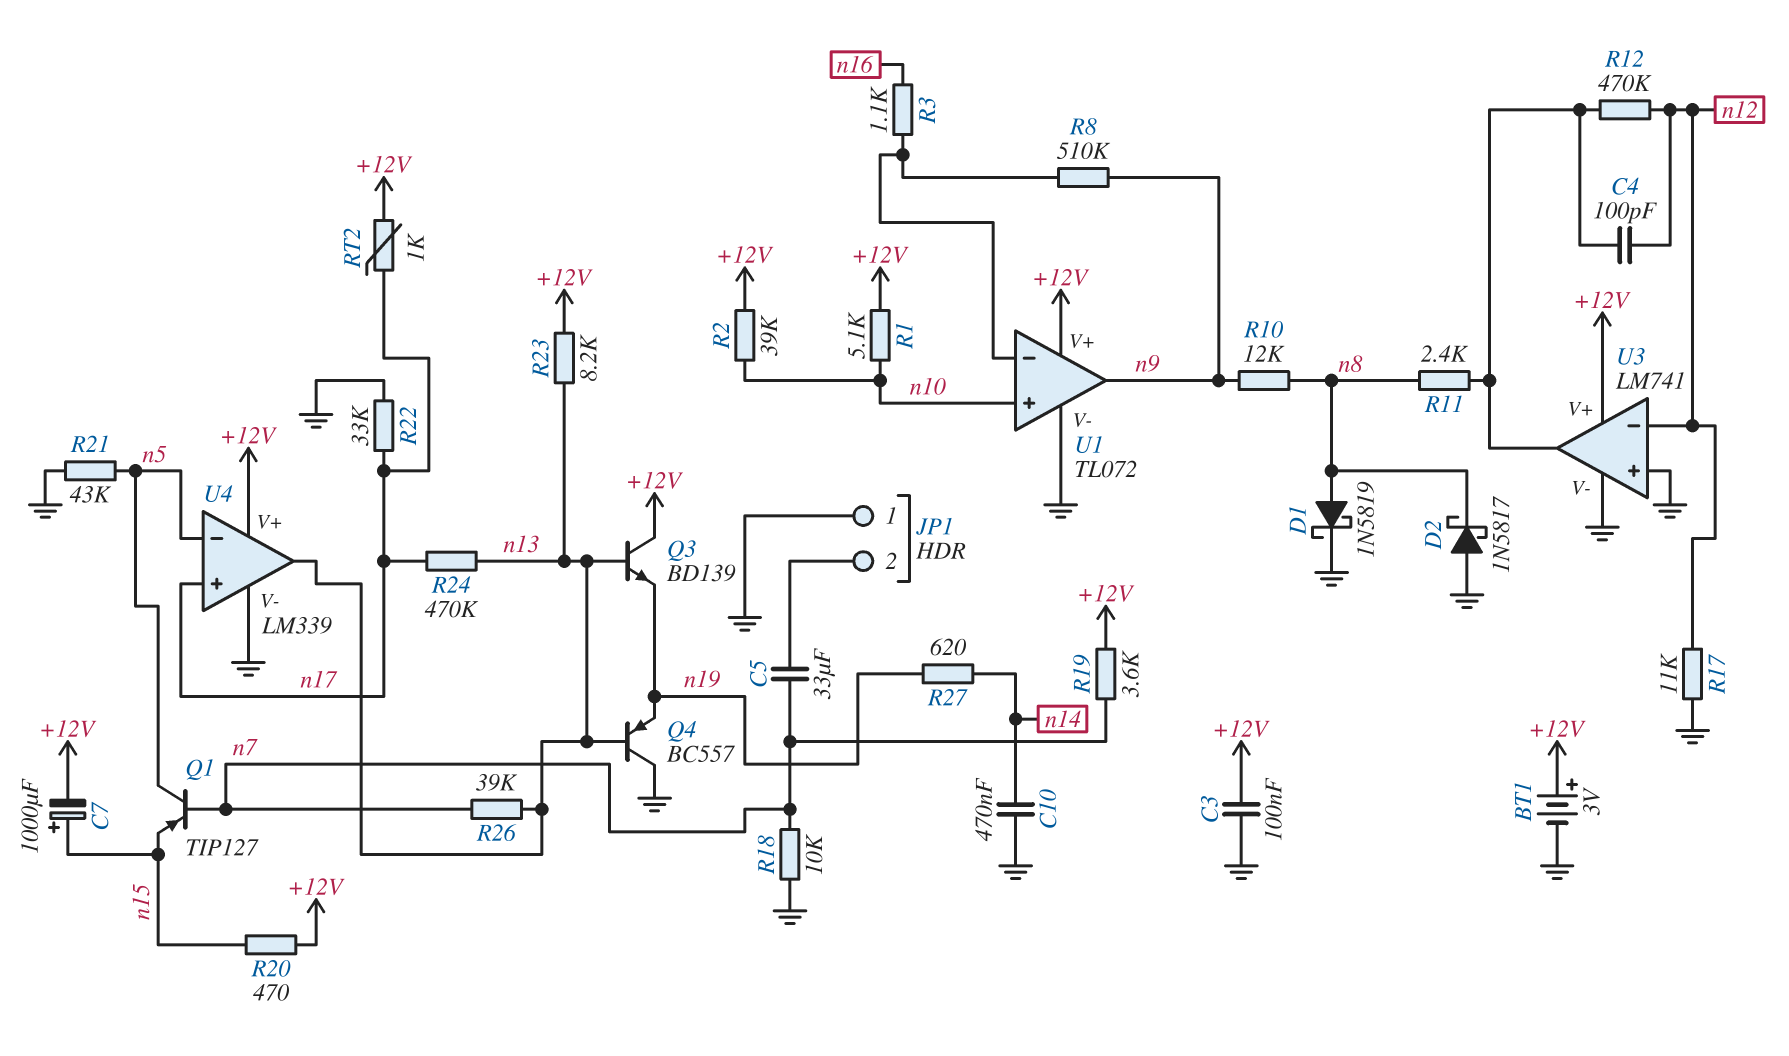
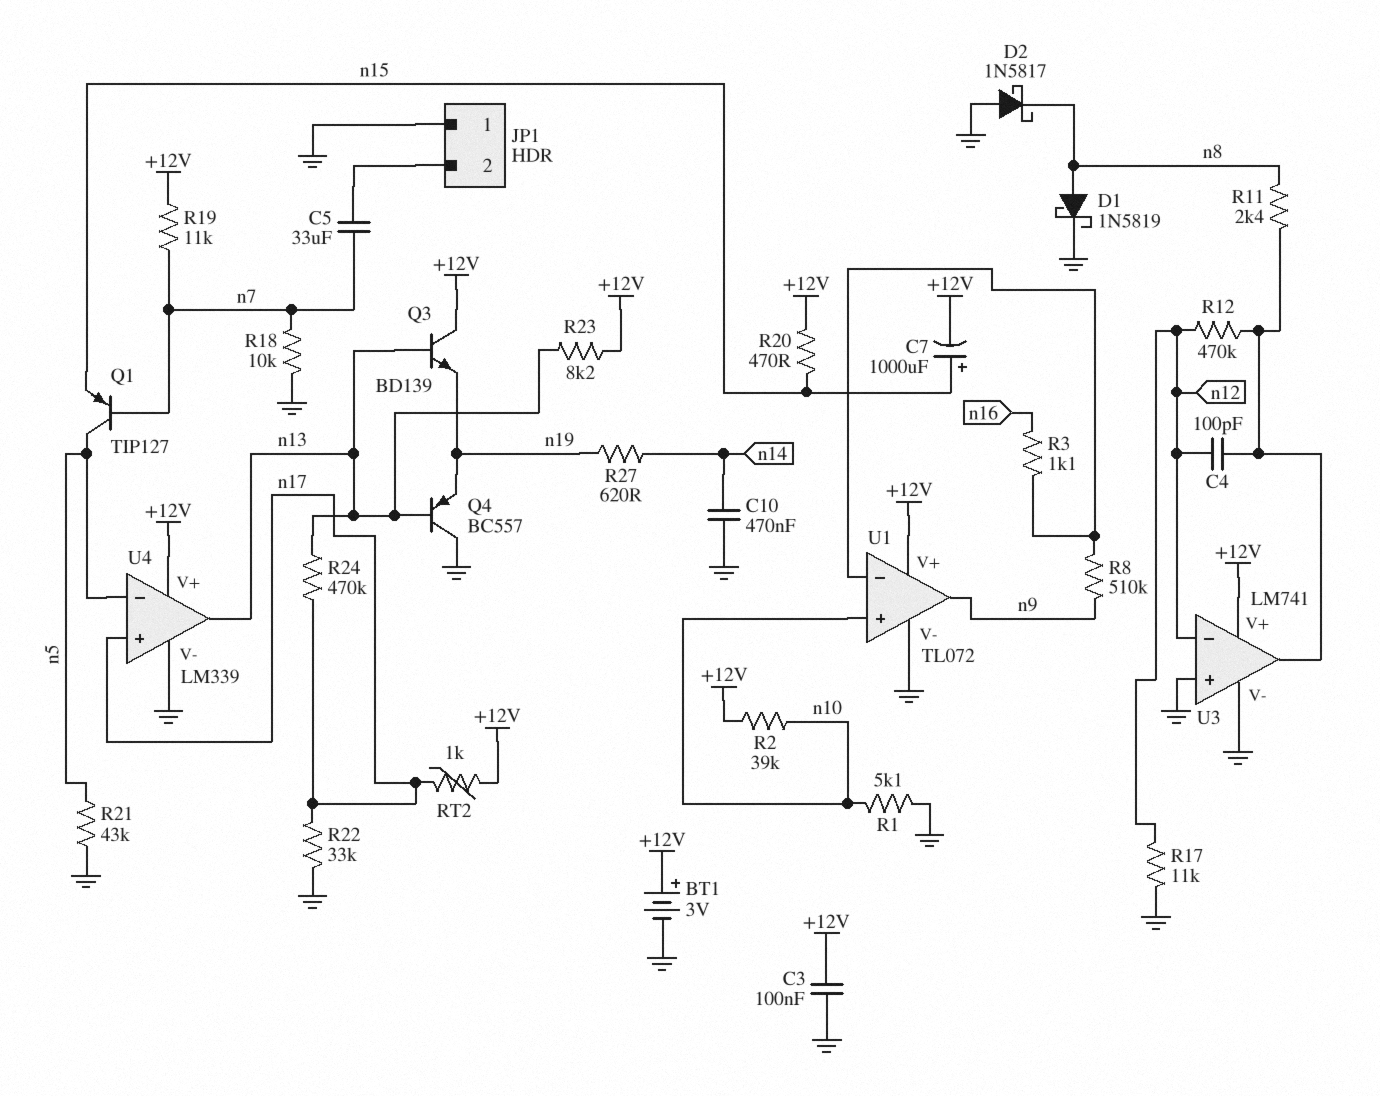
R1: 5.1k (+12V, n10) -> 5.1k (GND, n10)
R10: 12k (n8, n9) -> none
R19: 3.6k (+12V, n7) -> 11k (+12V, n7)
R26: 39k (n7, n13) -> none

